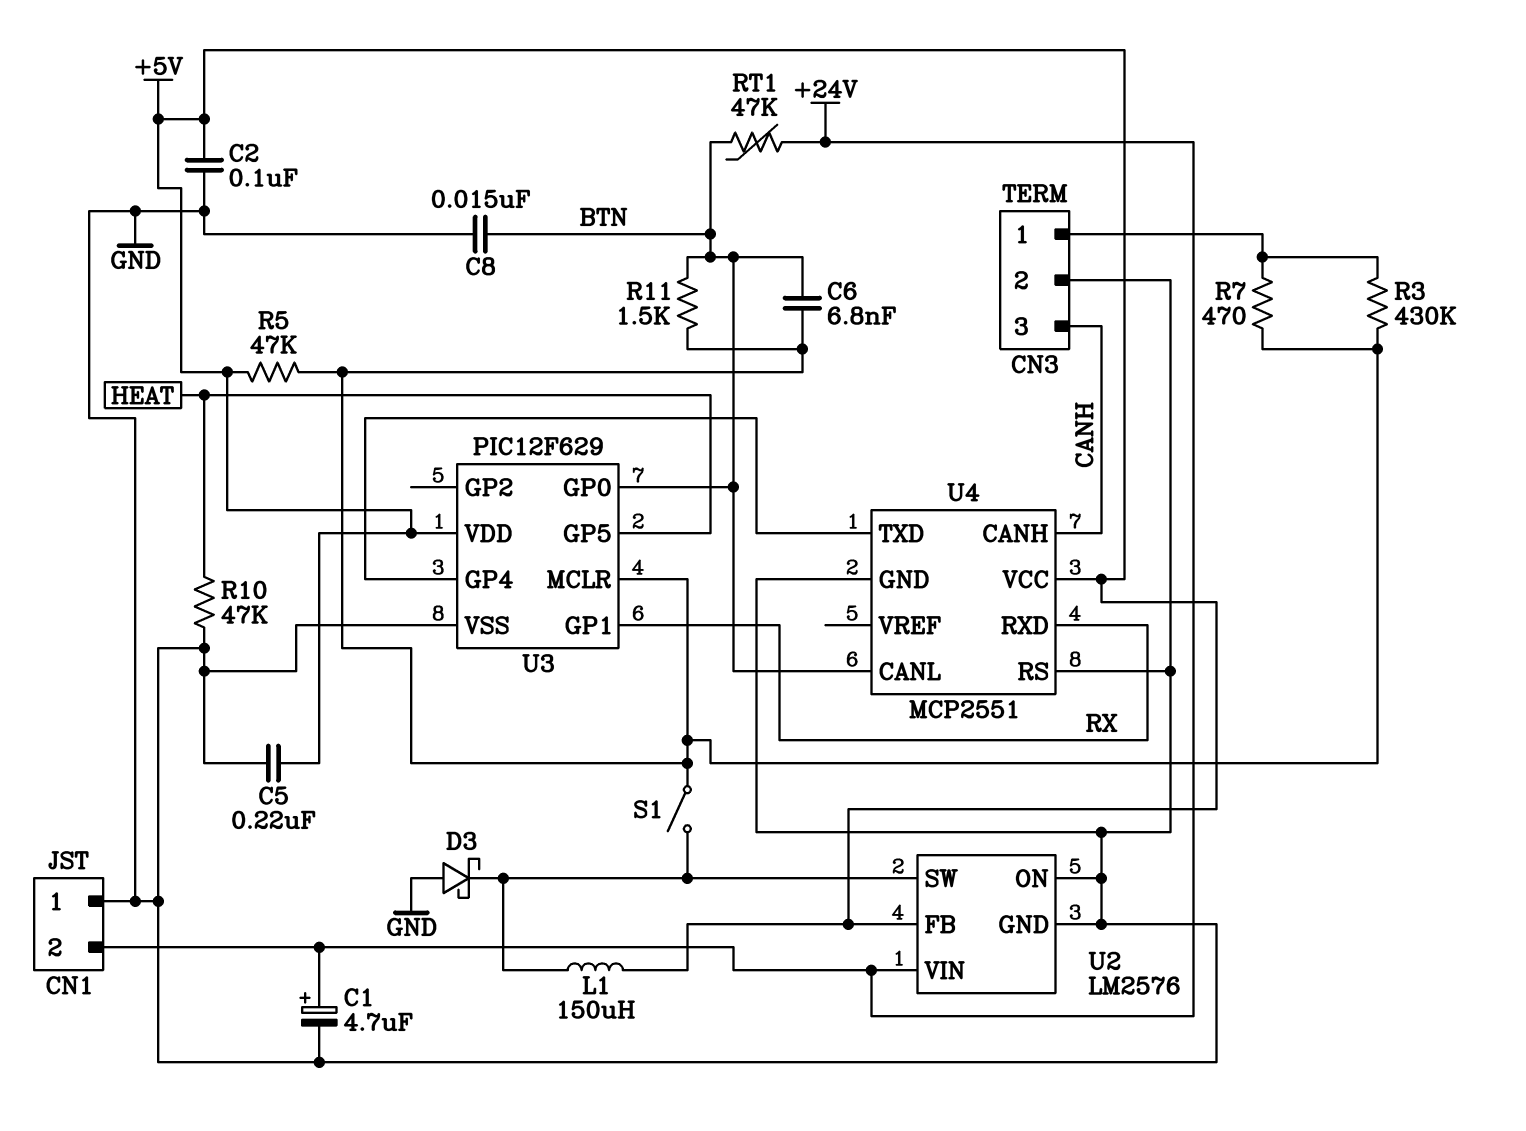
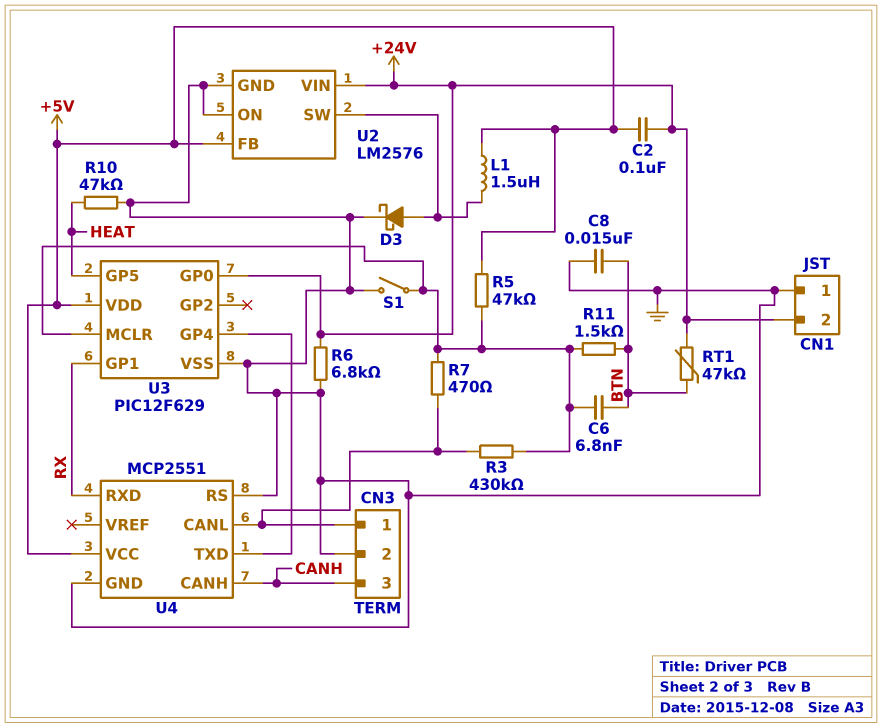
C1: 4.7uF (plus +24V, minus GND) -> none
C2: 100nF (+5V, GND) -> 100nF (+5V, +24V)
C5: 220nF (+5V, GND) -> none
D3: schottky (A GND, K U2/SW) -> schottky (A U2/SW, K GND)
L1: 150uH (+5V, U2/SW) -> 1.5uH (+5V, U2/SW)
R6: none -> 6.8k (+24V, GND)
S1: switch (U2/SW, U3/MCLR) -> switch (GND, U3/MCLR)
U3 pin GP0: BTN -> +24V
U4 pin CANL: BTN -> CN3/1

